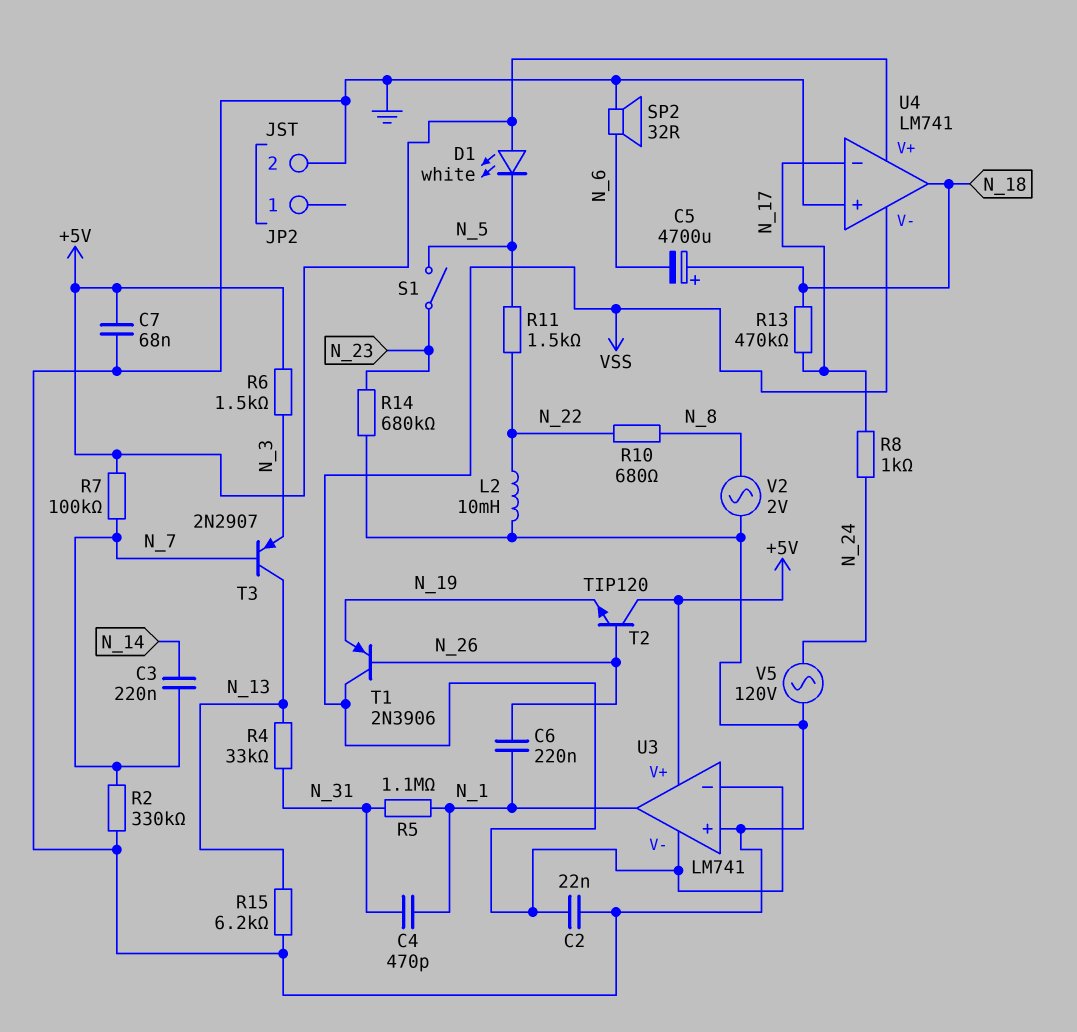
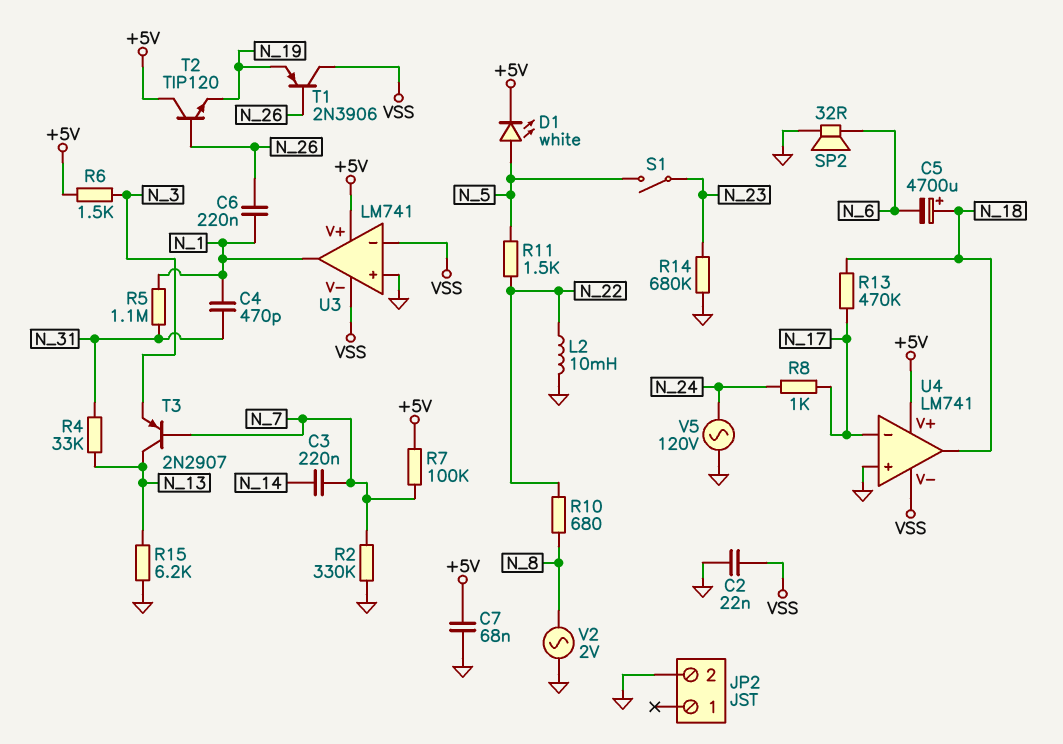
D1: LED white (A +5V, K N_5) -> LED white (A N_5, K +5V)

